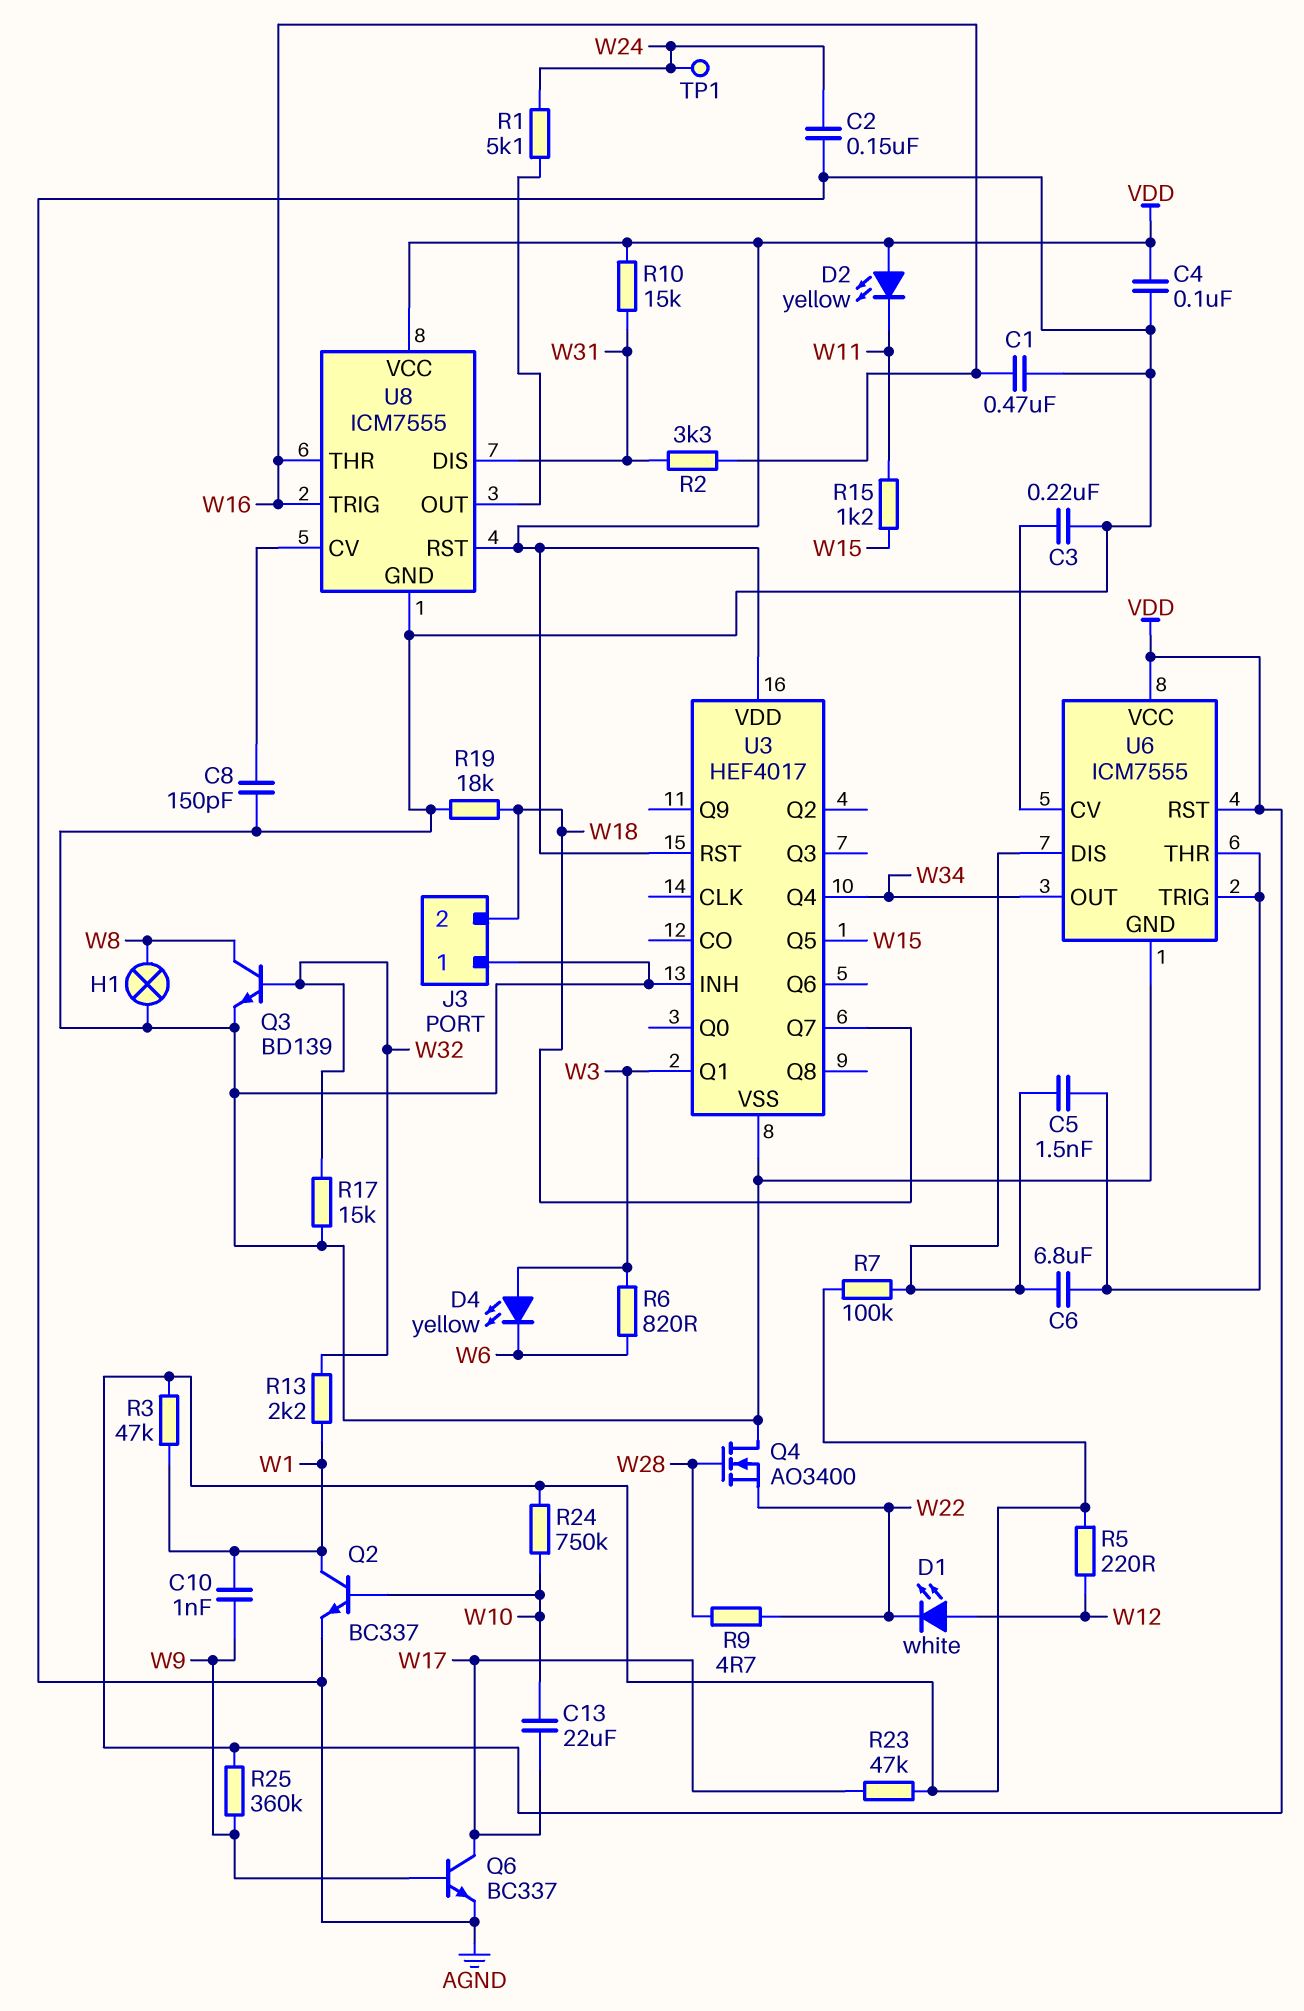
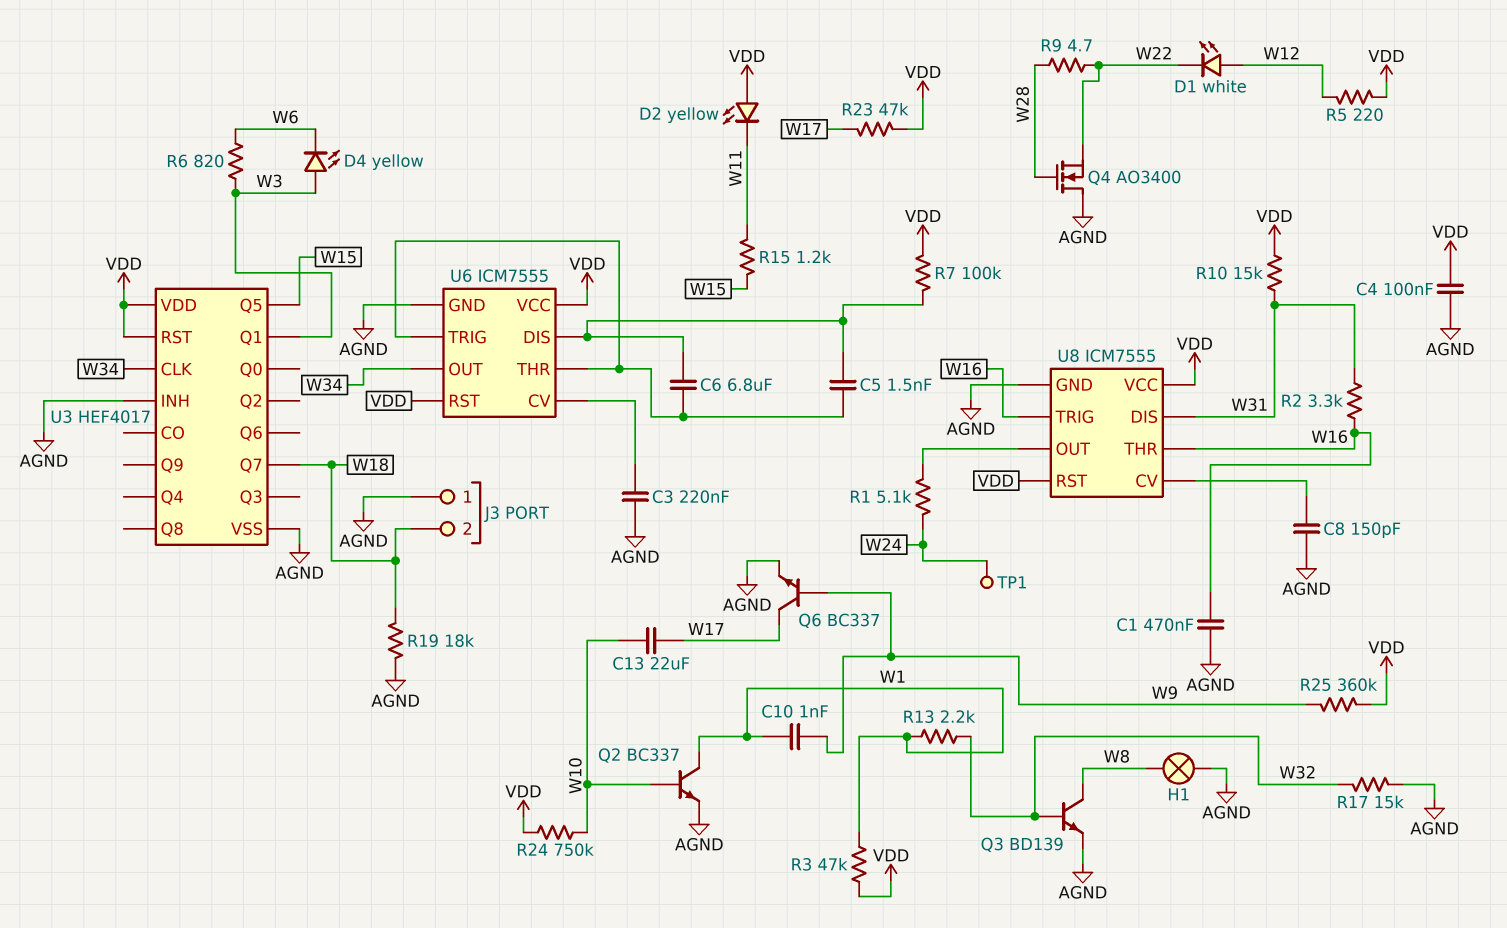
C2: 150nF (AGND, W24) -> none
U3 pin CLK: none -> W34
U3 pin Q4: W34 -> none

